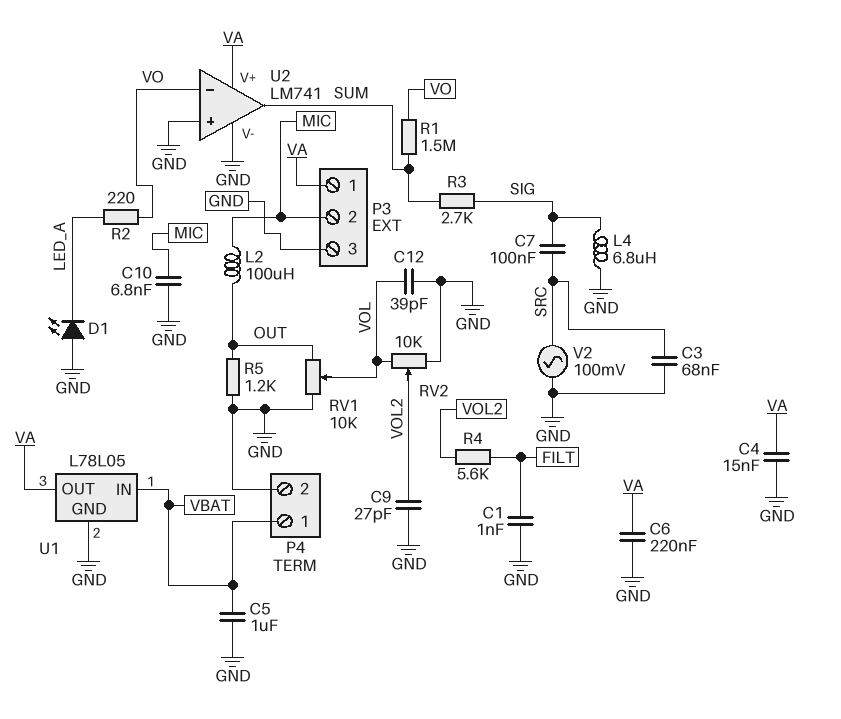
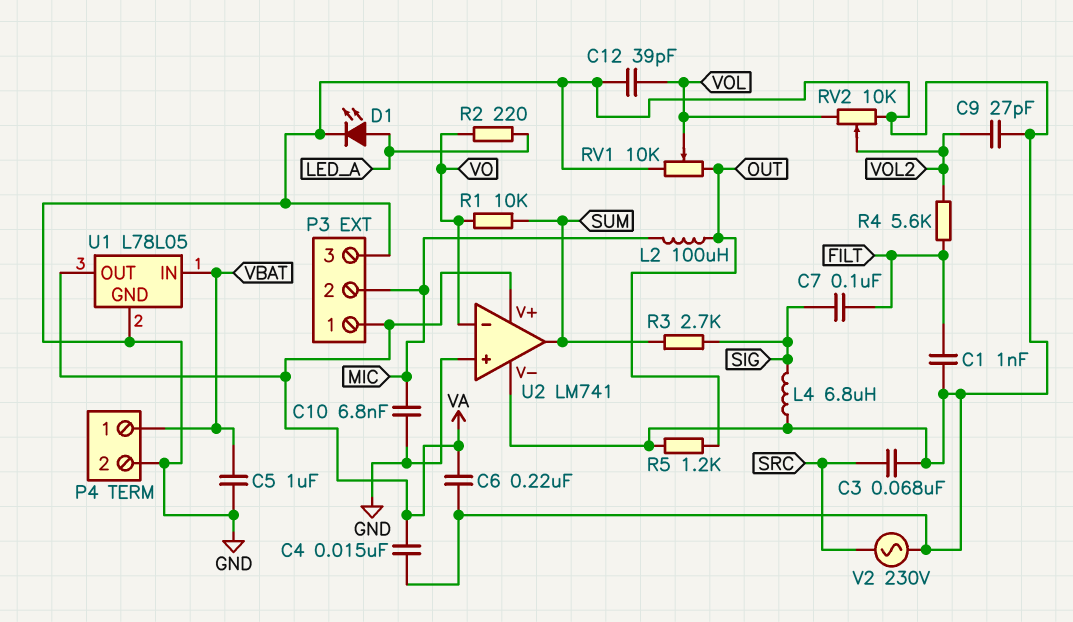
C7: 100nF (SIG, SRC) -> 100nF (FILT, SIG)
D1: LED (A GND, K LED_A) -> LED (A LED_A, K GND)
R1: 1.5M (SUM, VO) -> 10k (SUM, VO)
V2: AC 100mV (GND, SRC) -> AC 230V (GND, SRC)

